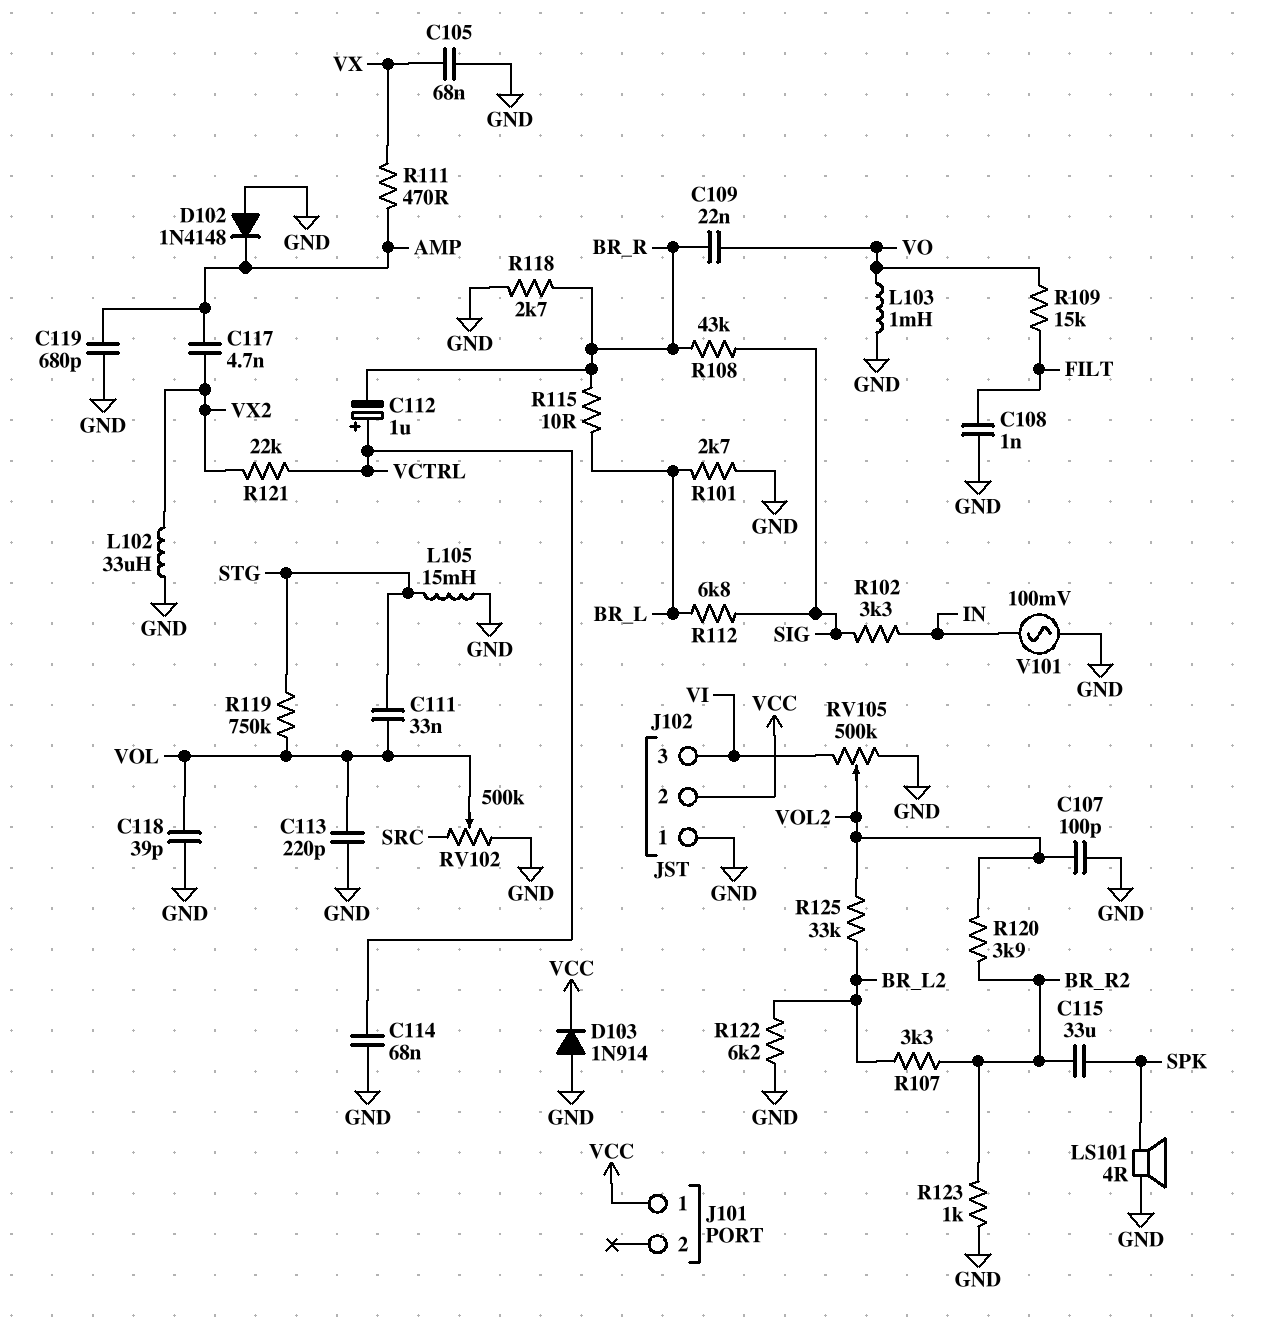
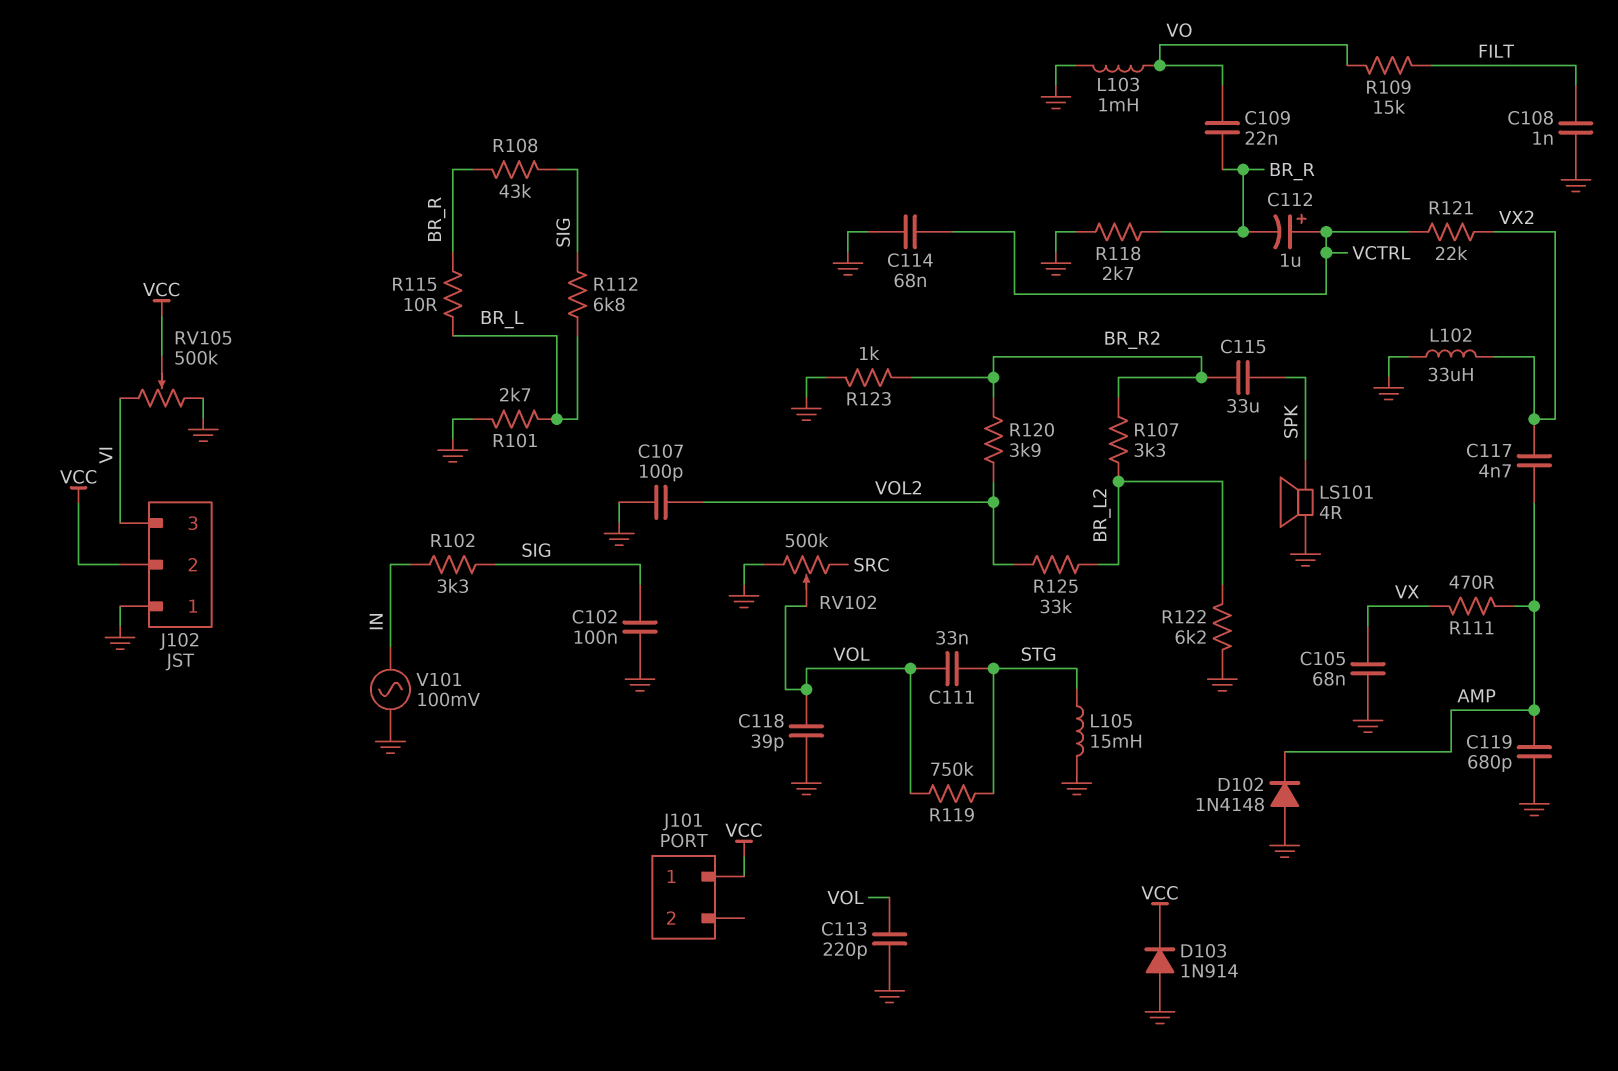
C102: none -> 100nF (GND, SIG)
RV105: 500k (GND, VI, wiper VOL2) -> 500k (GND, VI, wiper VCC)

